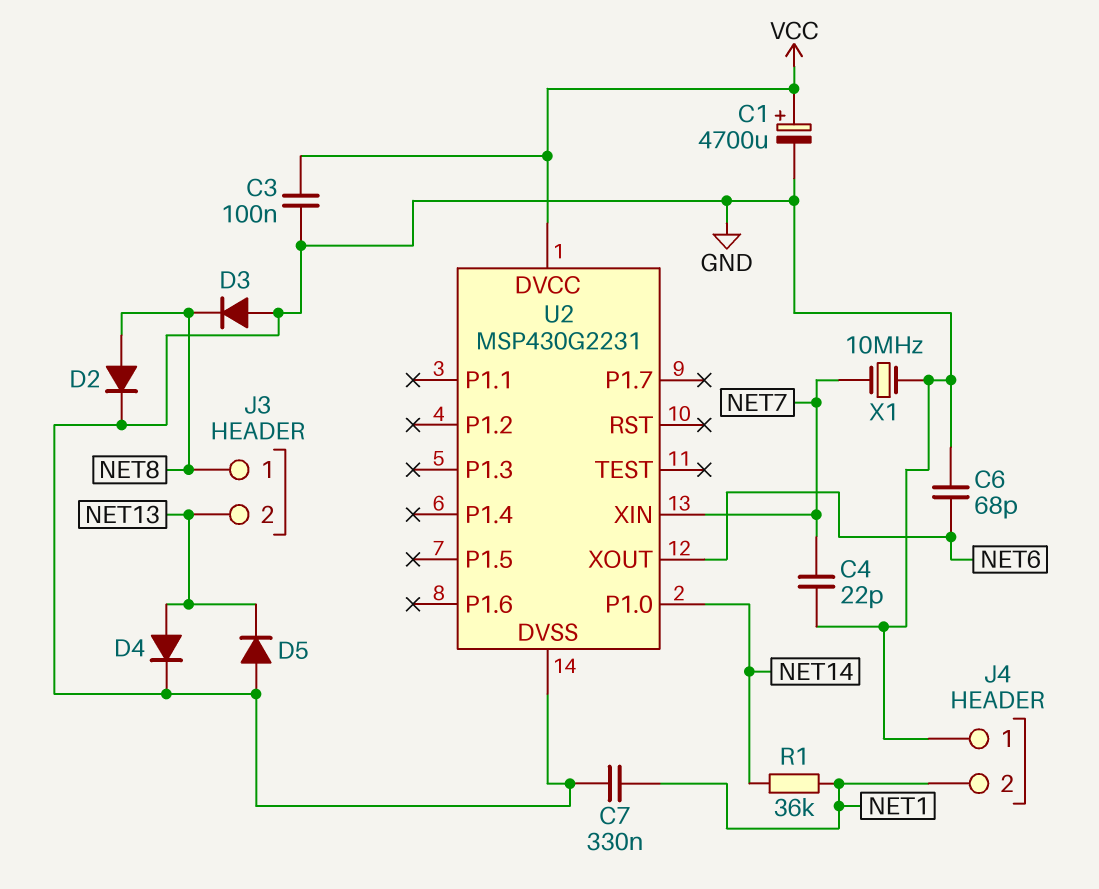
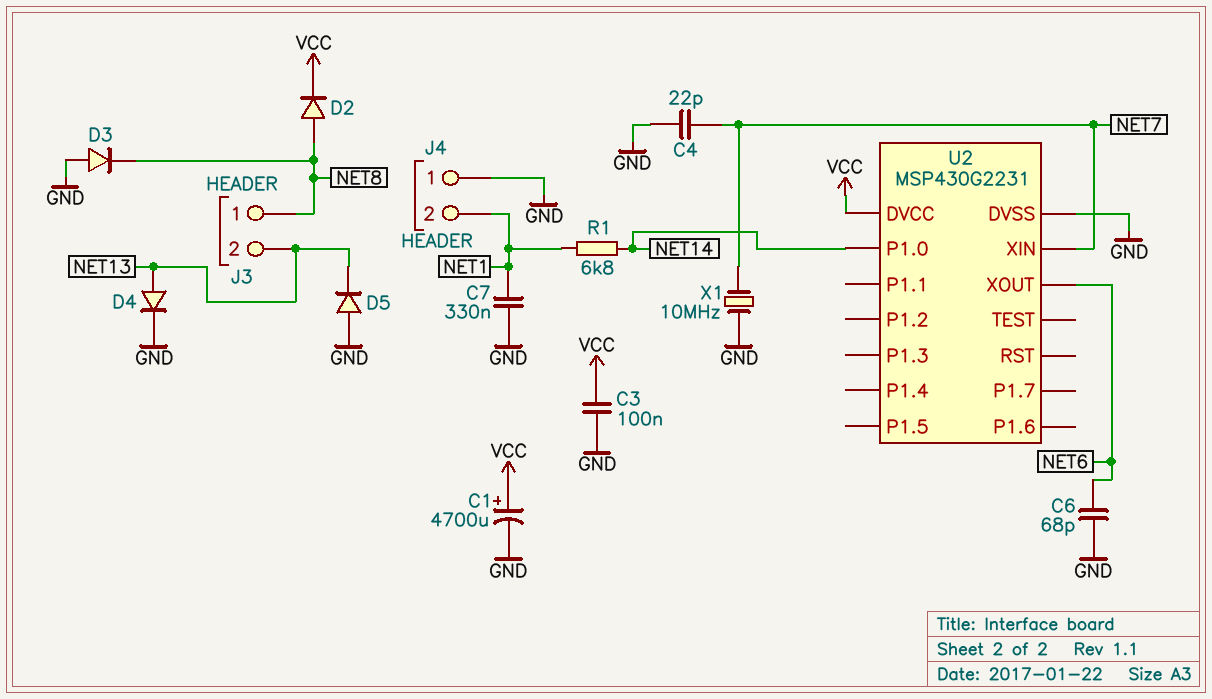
D2: diode (A NET8, K GND) -> diode (A NET8, K VCC)
R1: 36k (NET1, NET14) -> 6.8k (NET1, NET14)

